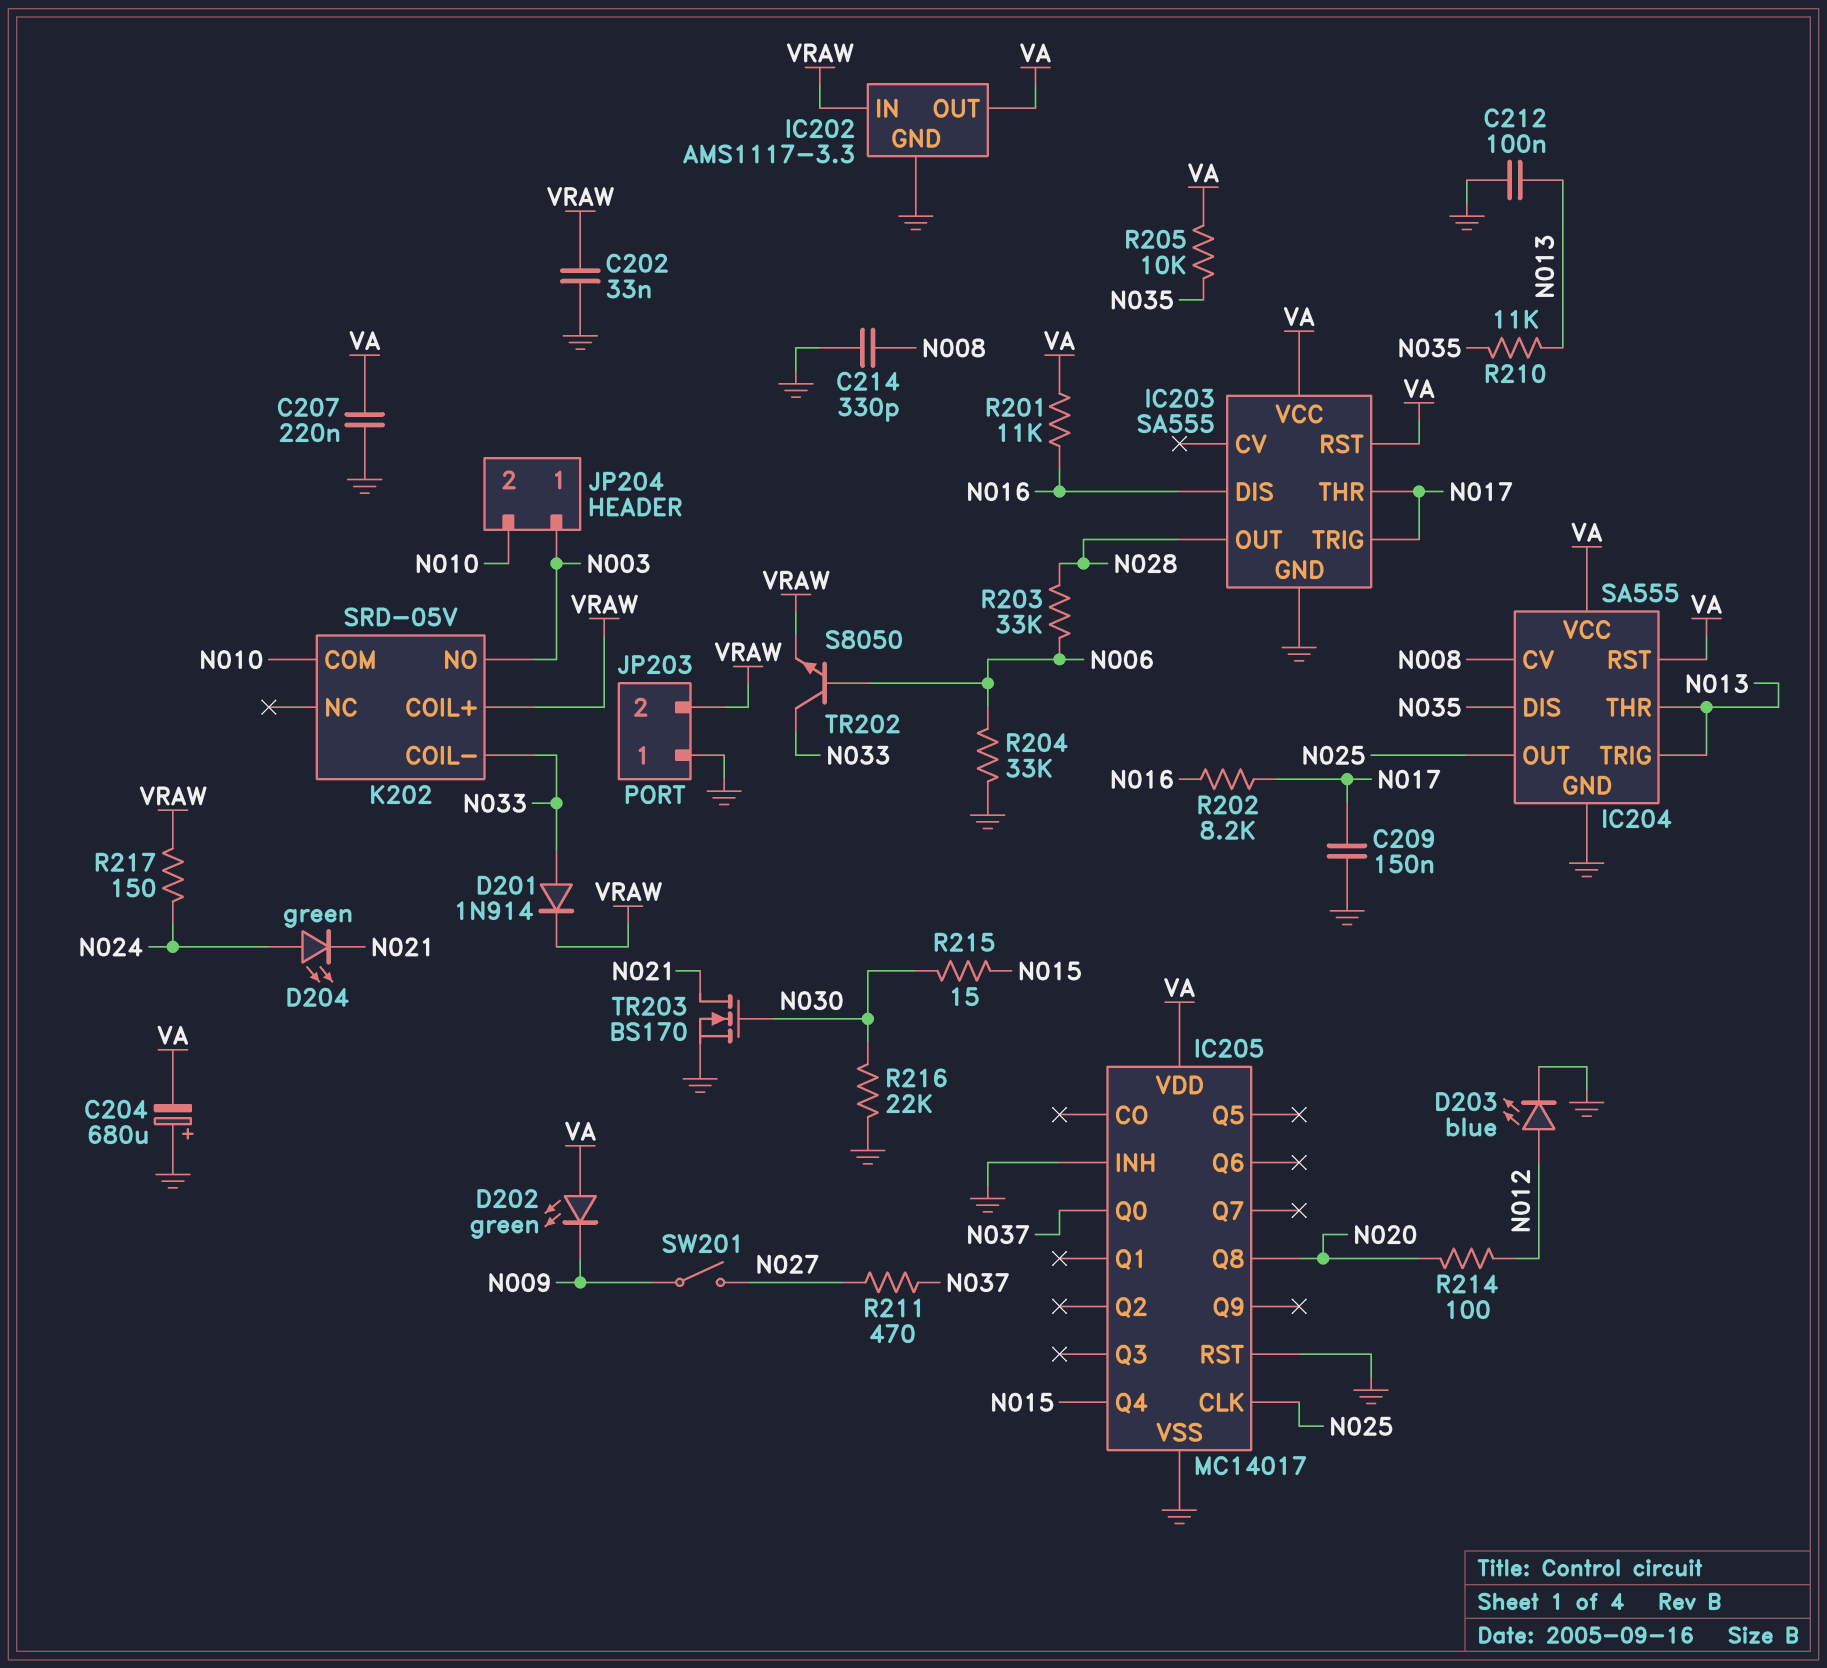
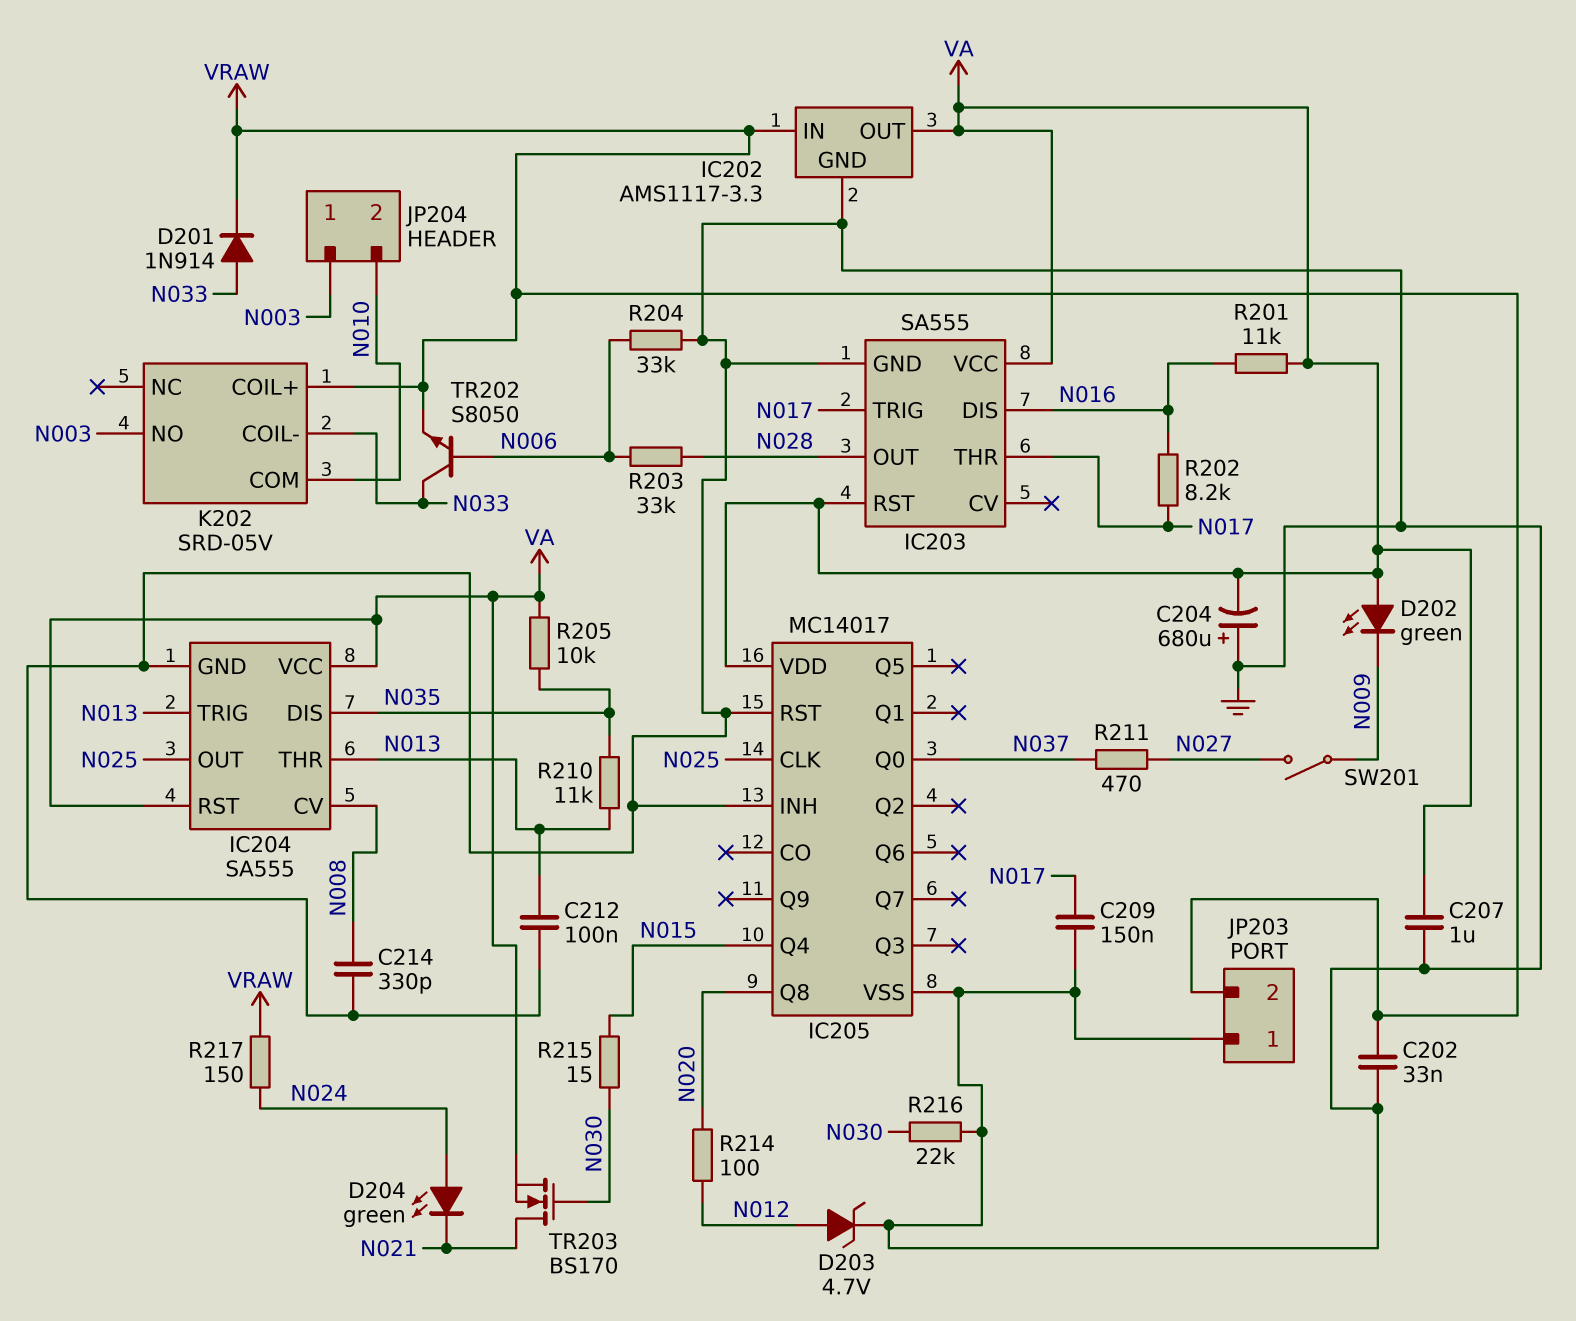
C207: 220nF (GND, VA) -> 1uF (GND, VA)
D203: LED blue (A N012, K GND) -> zener 4.7V (A N012, K GND)
TR203: NMOS BS170 (G N030, D N021, S GND) -> NMOS BS170 (G N030, D N021, S VA)

